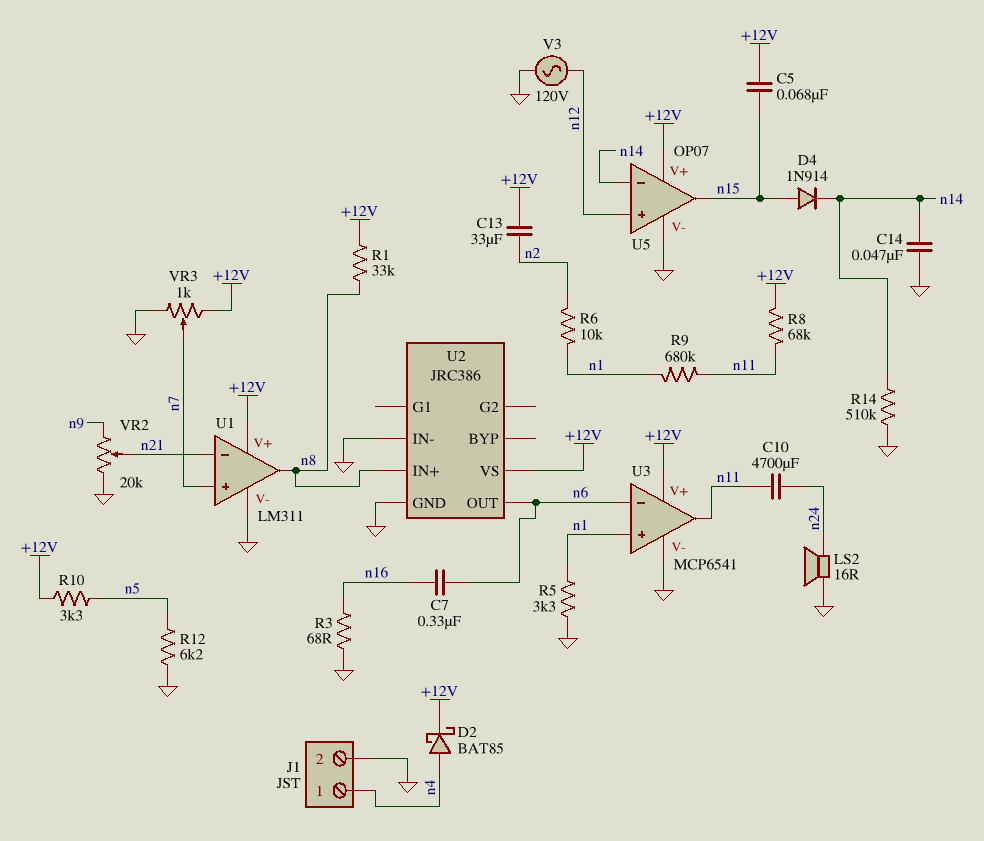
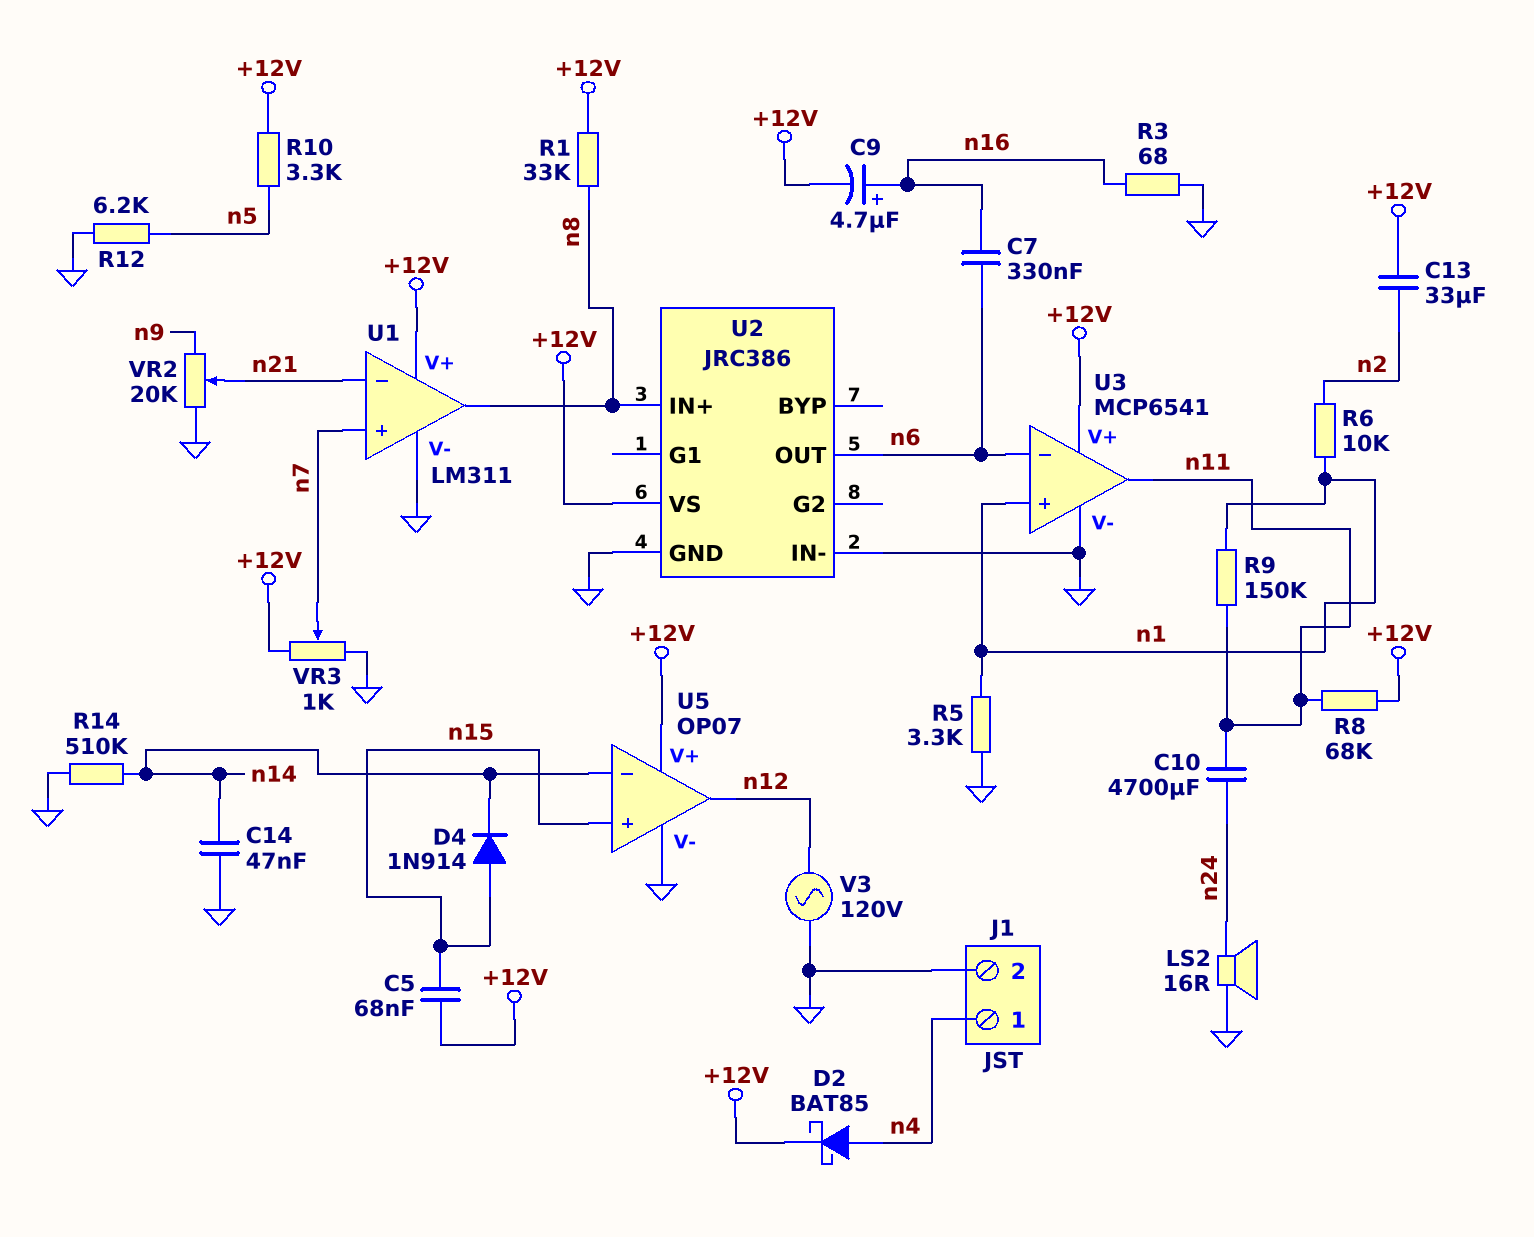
C9: none -> 4.7uF (plus n16, minus +12V)
R9: 680k (n1, n11) -> 150k (n1, n11)
U5 pin in+: n12 -> n15
U5 pin out: n15 -> n12

